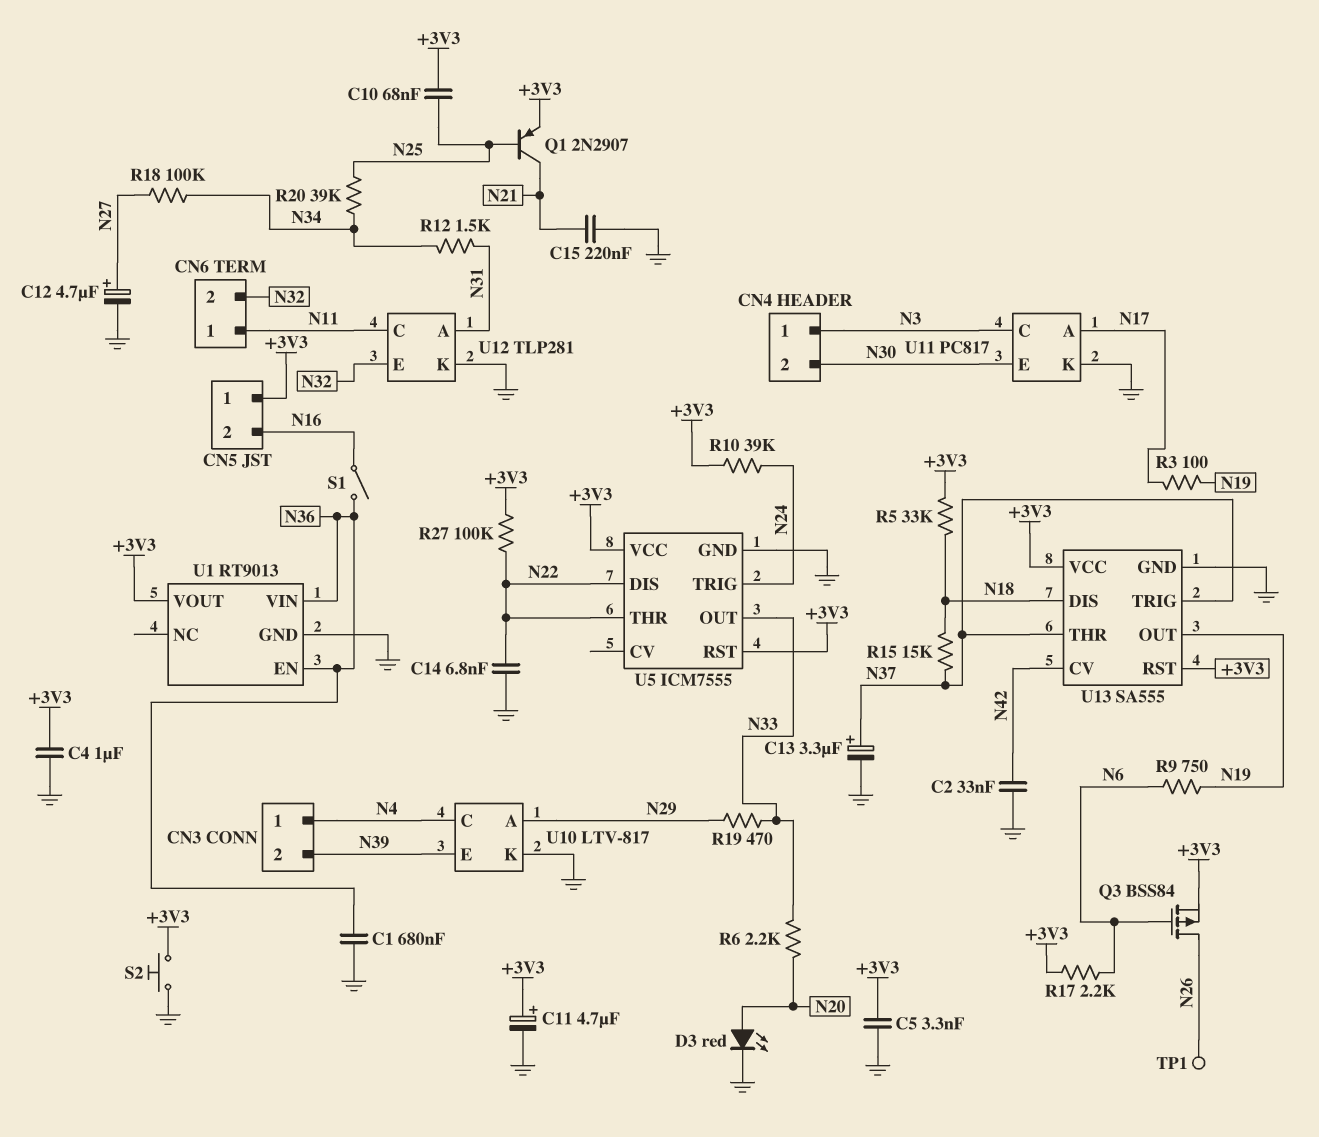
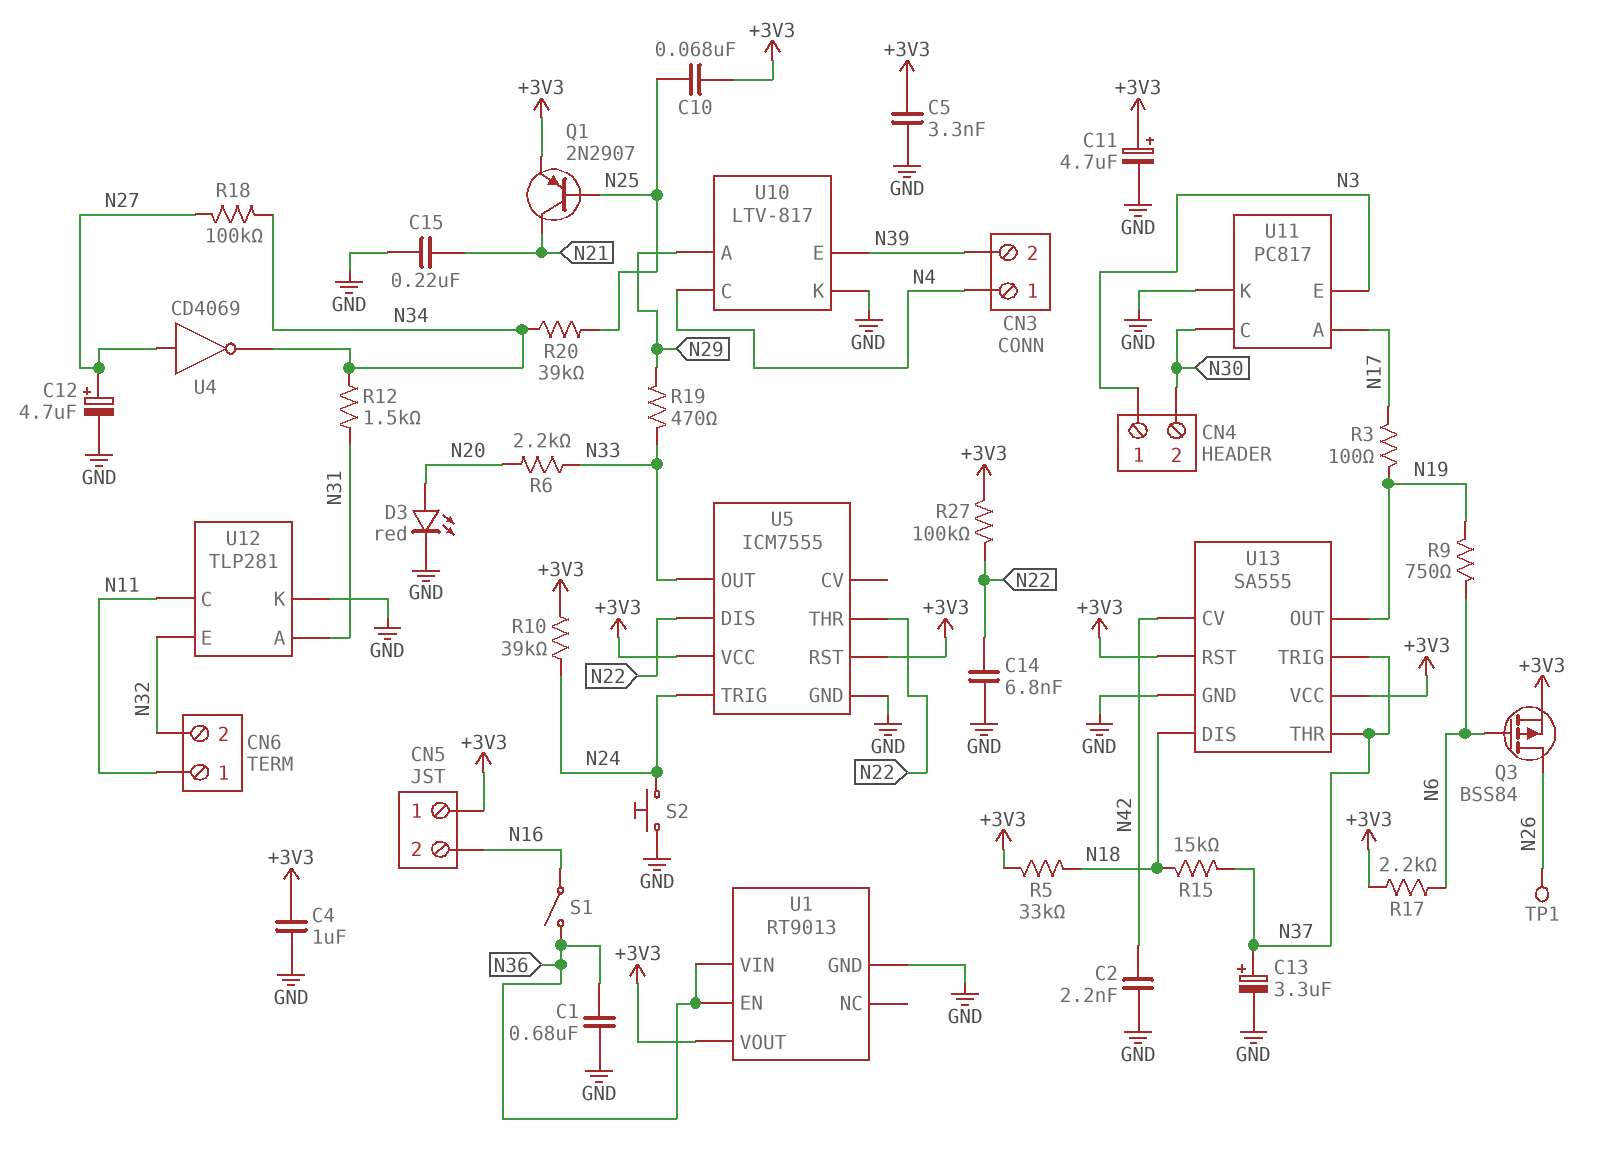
C2: 33nF (GND, N42) -> 2.2nF (GND, N42)
S2: button (+3V3, GND) -> button (GND, N24)
U4: none -> NOT CD4069 (in N27, out N34)
U11 pin C: N3 -> N30
U11 pin E: N30 -> N3

